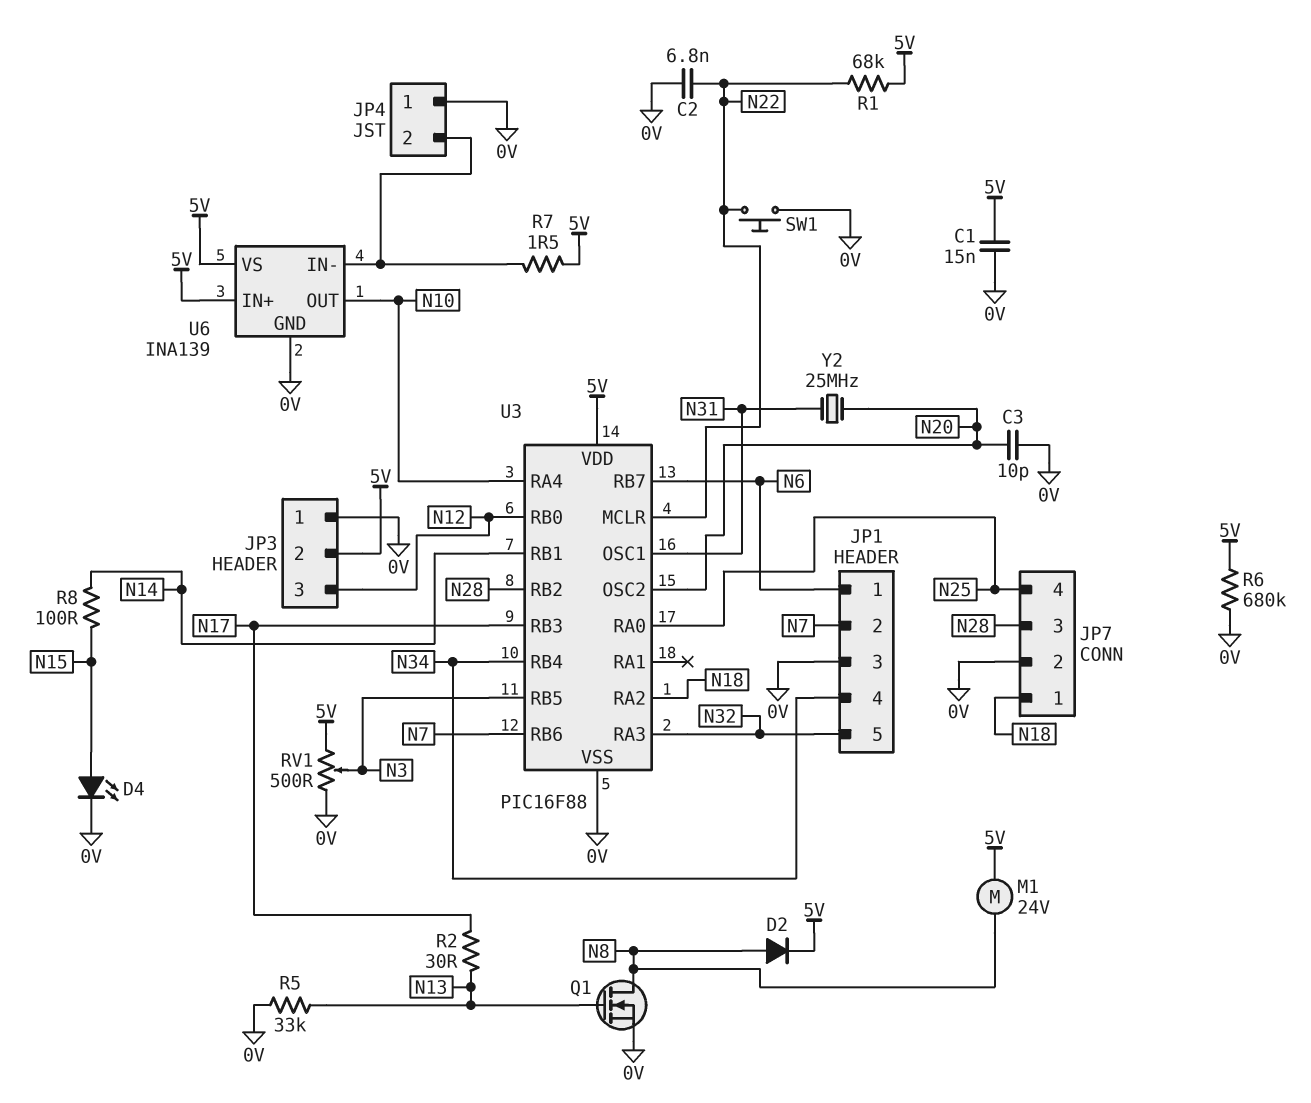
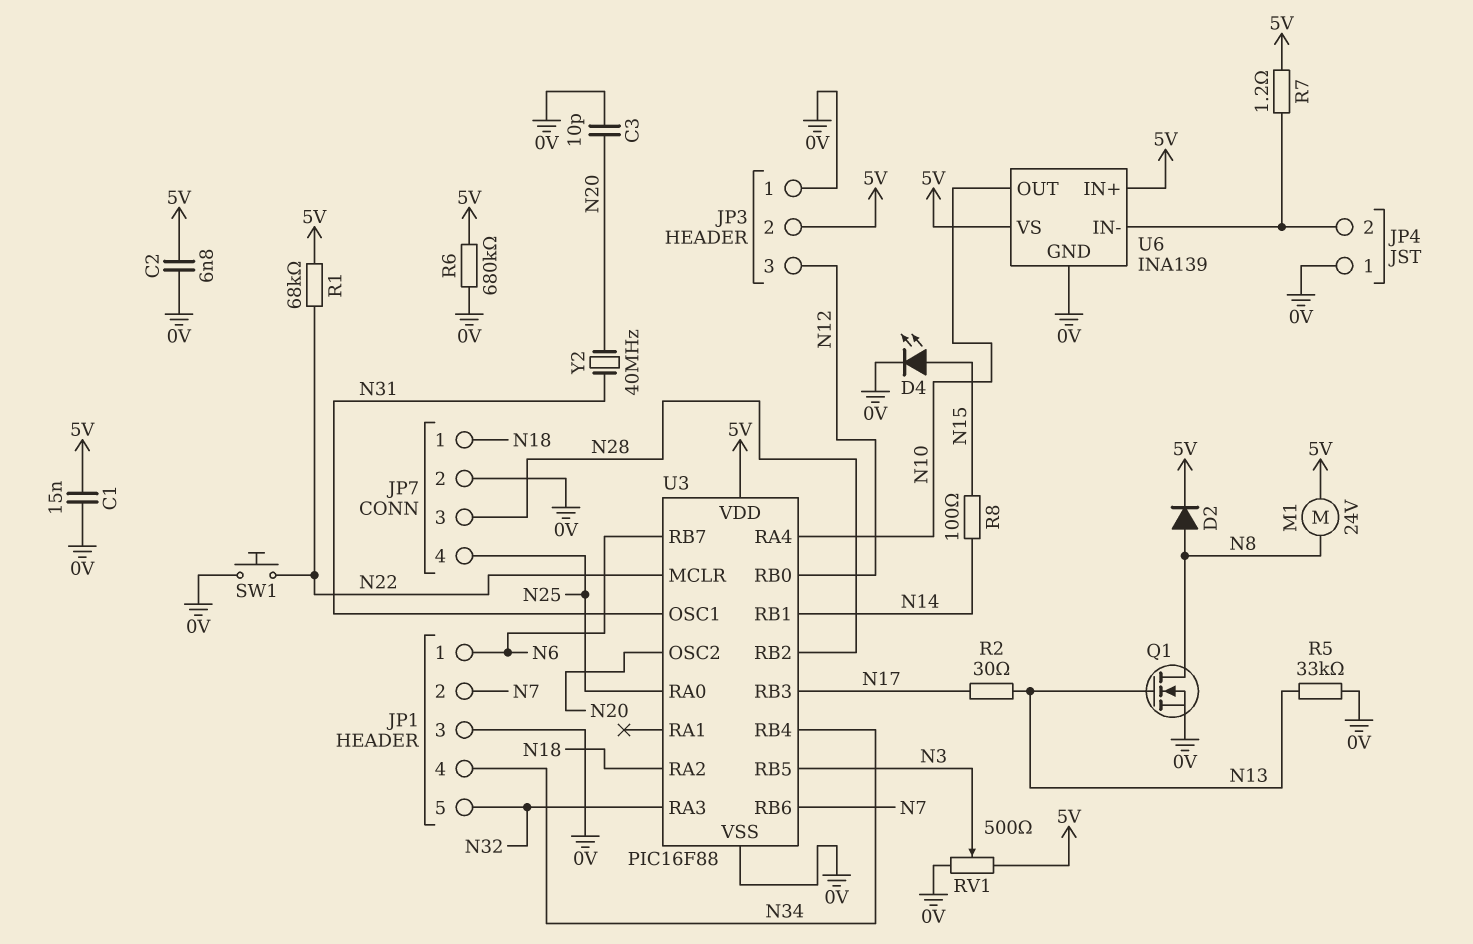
C2: 6.8nF (0V, N22) -> 6.8nF (0V, 5V)
R7: 1.5 (5V, JP4/2) -> 1.2 (5V, JP4/2)
Y2: 25MHz (N20, N31) -> 40MHz (N20, N31)

